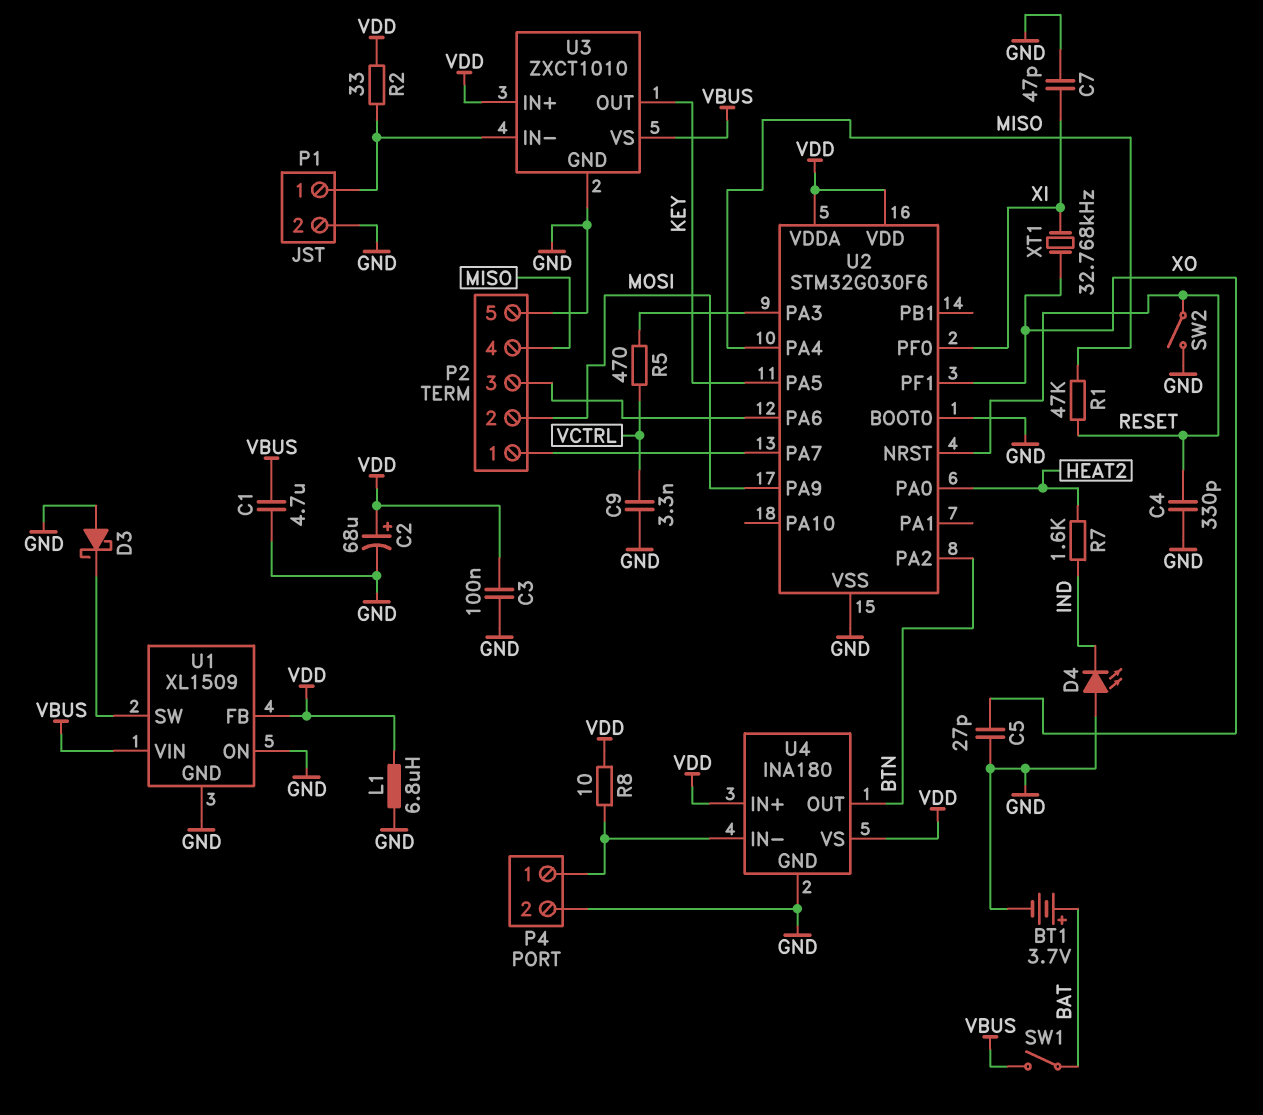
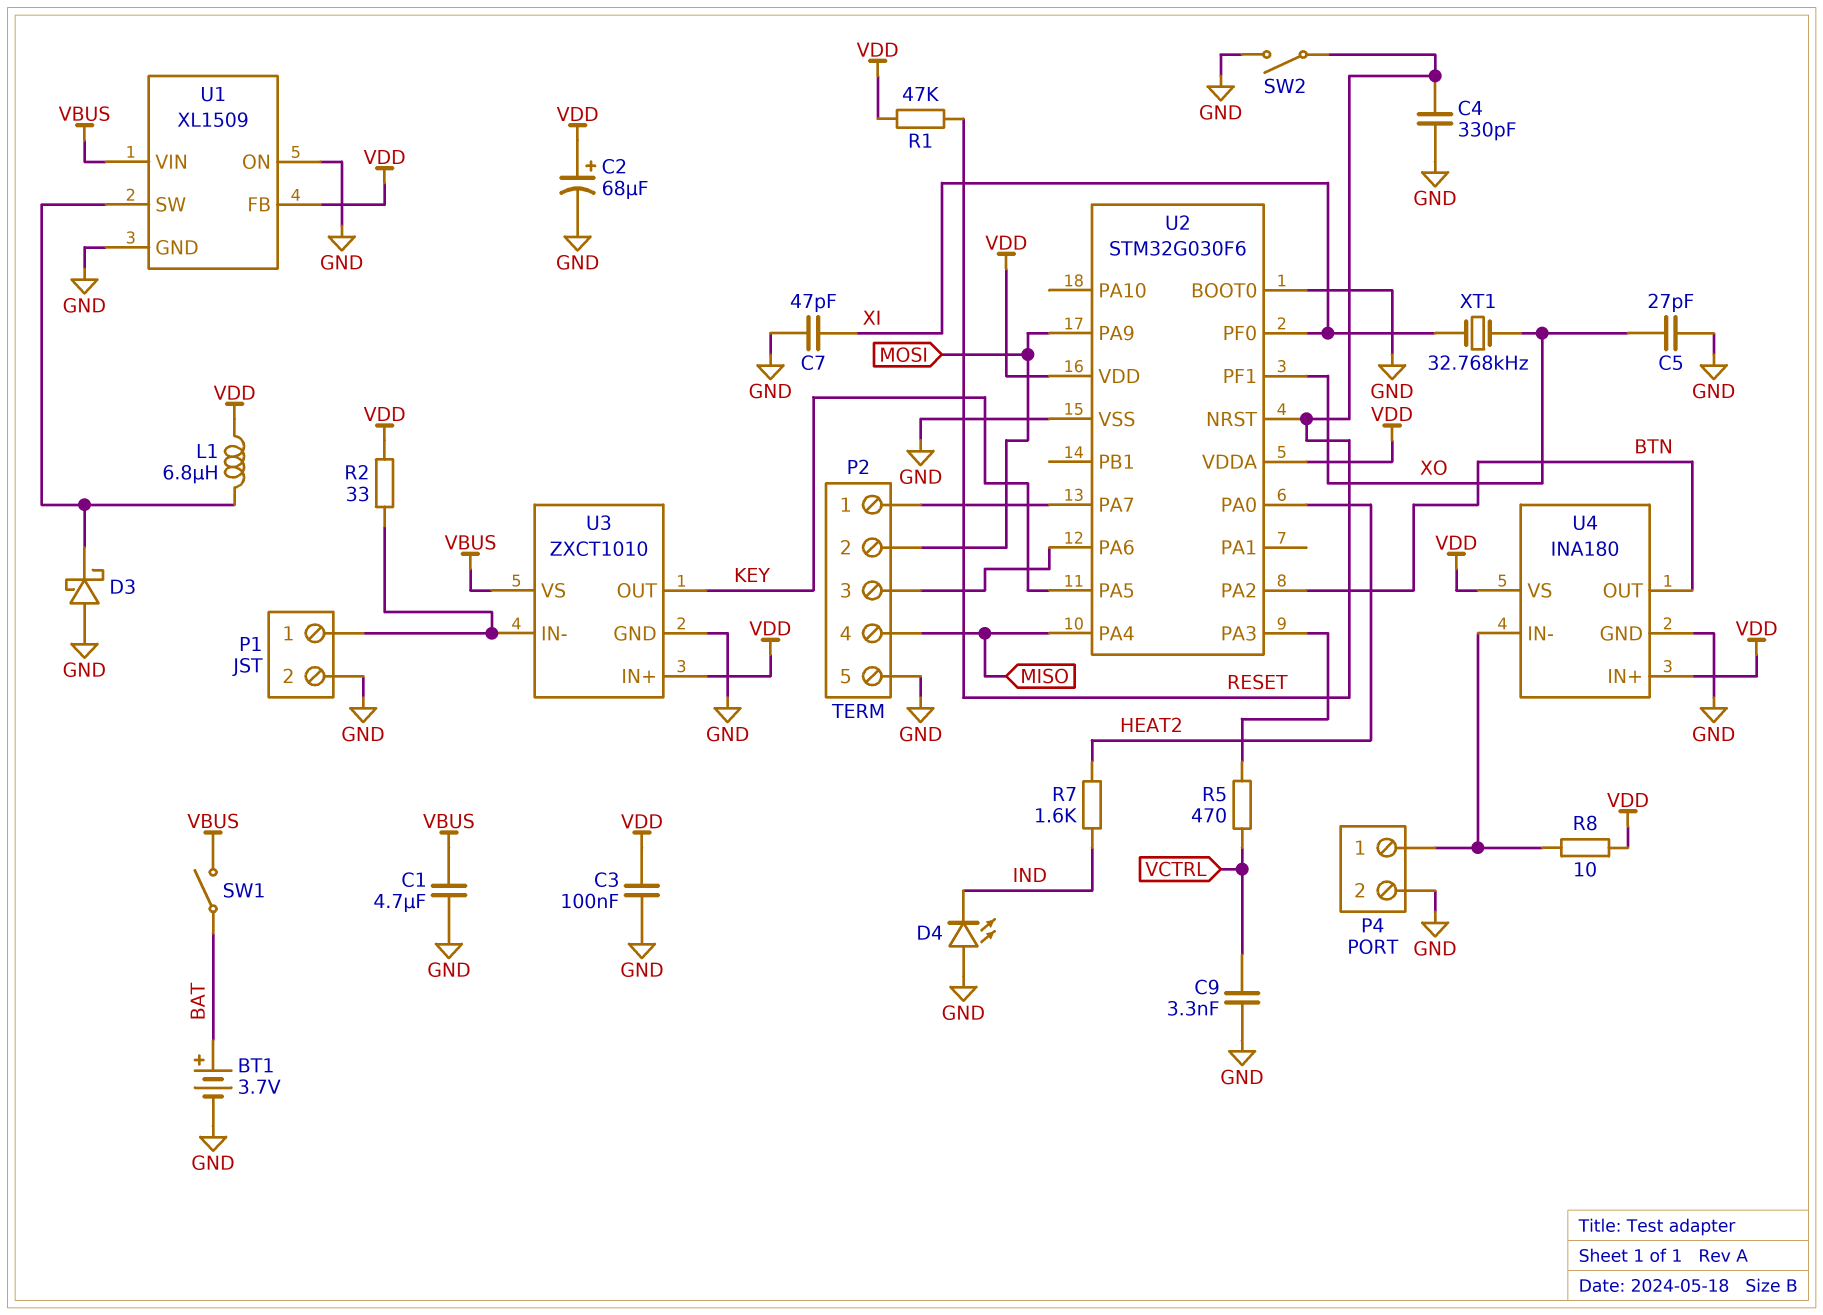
L1: 6.8uH (GND, VDD) -> 6.8uH (U1/SW, VDD)
R1: 47k (MISO, RESET) -> 47k (RESET, VDD)

